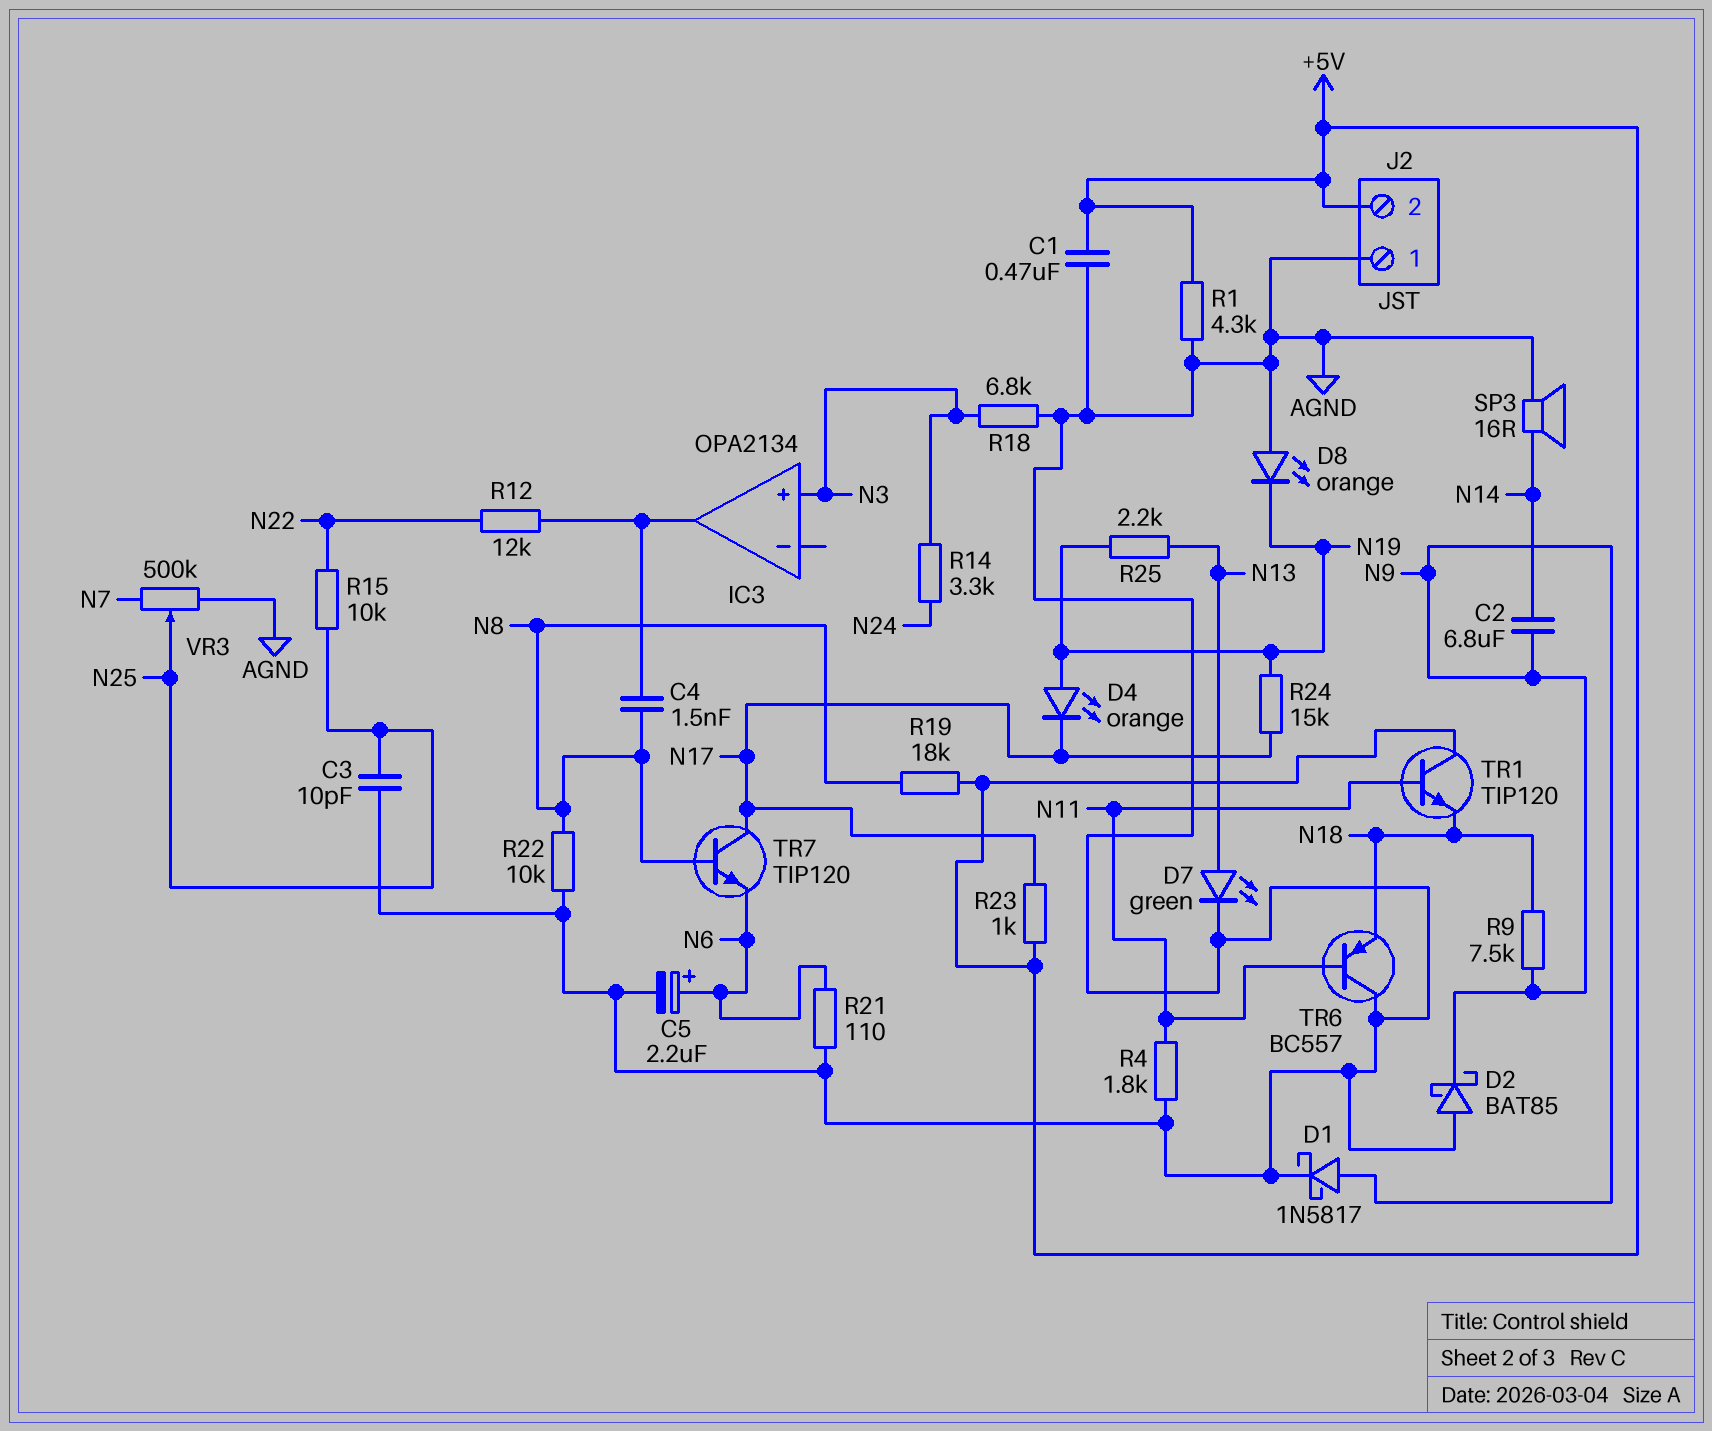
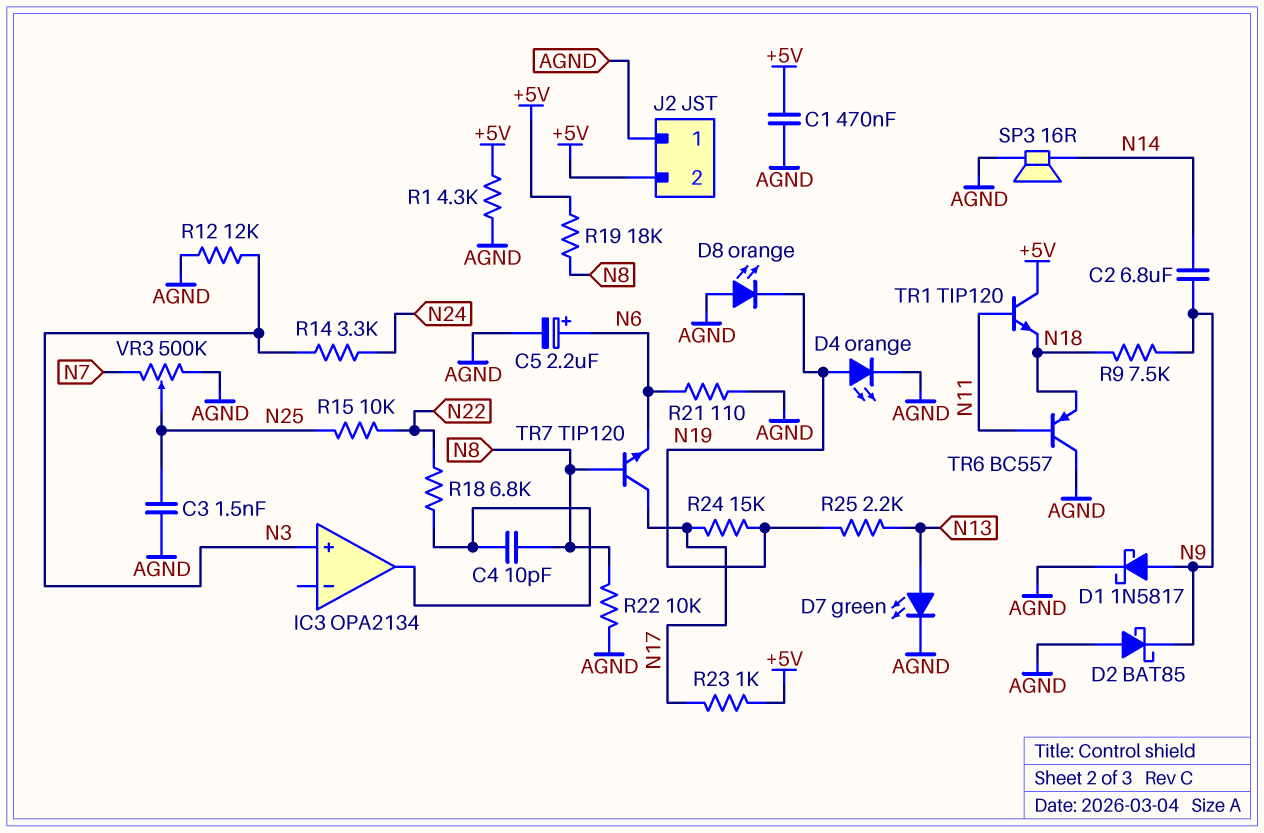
C3: 10pF (AGND, N25) -> 1.5nF (AGND, N25)
C4: 1.5nF (IC3/out, N8) -> 10pF (IC3/out, N8)
D4: LED orange (A N19, K N17) -> LED orange (A N19, K AGND)
R4: 1.8k (AGND, N11) -> none
R12: 12k (IC3/out, N22) -> 12k (AGND, N3)
R18: 6.8k (AGND, N3) -> 6.8k (IC3/out, N22)

